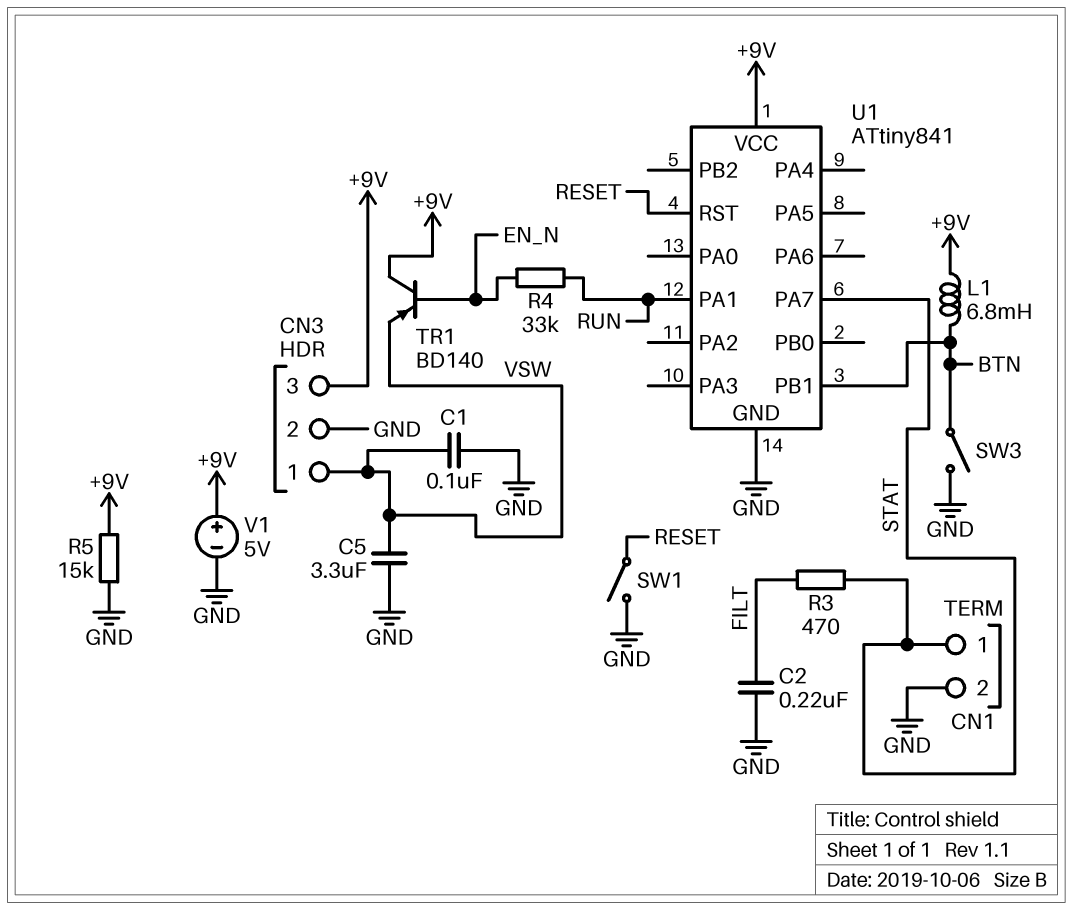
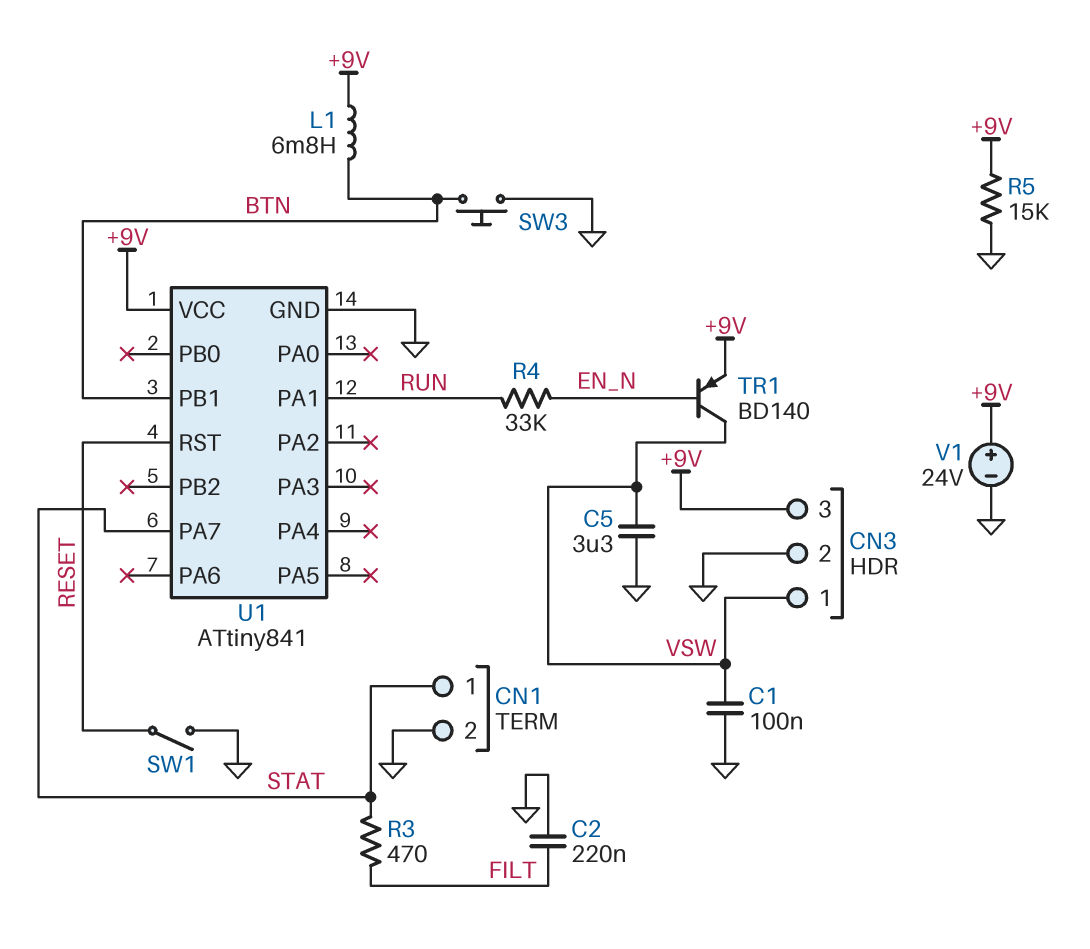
SW3: switch (BTN, GND) -> button (BTN, GND)
TR1: PNP BD140 (B EN_N, C +9V, E VSW) -> PNP BD140 (B EN_N, C VSW, E +9V)
V1: 5V (plus +9V, minus GND) -> 24V (plus +9V, minus GND)

